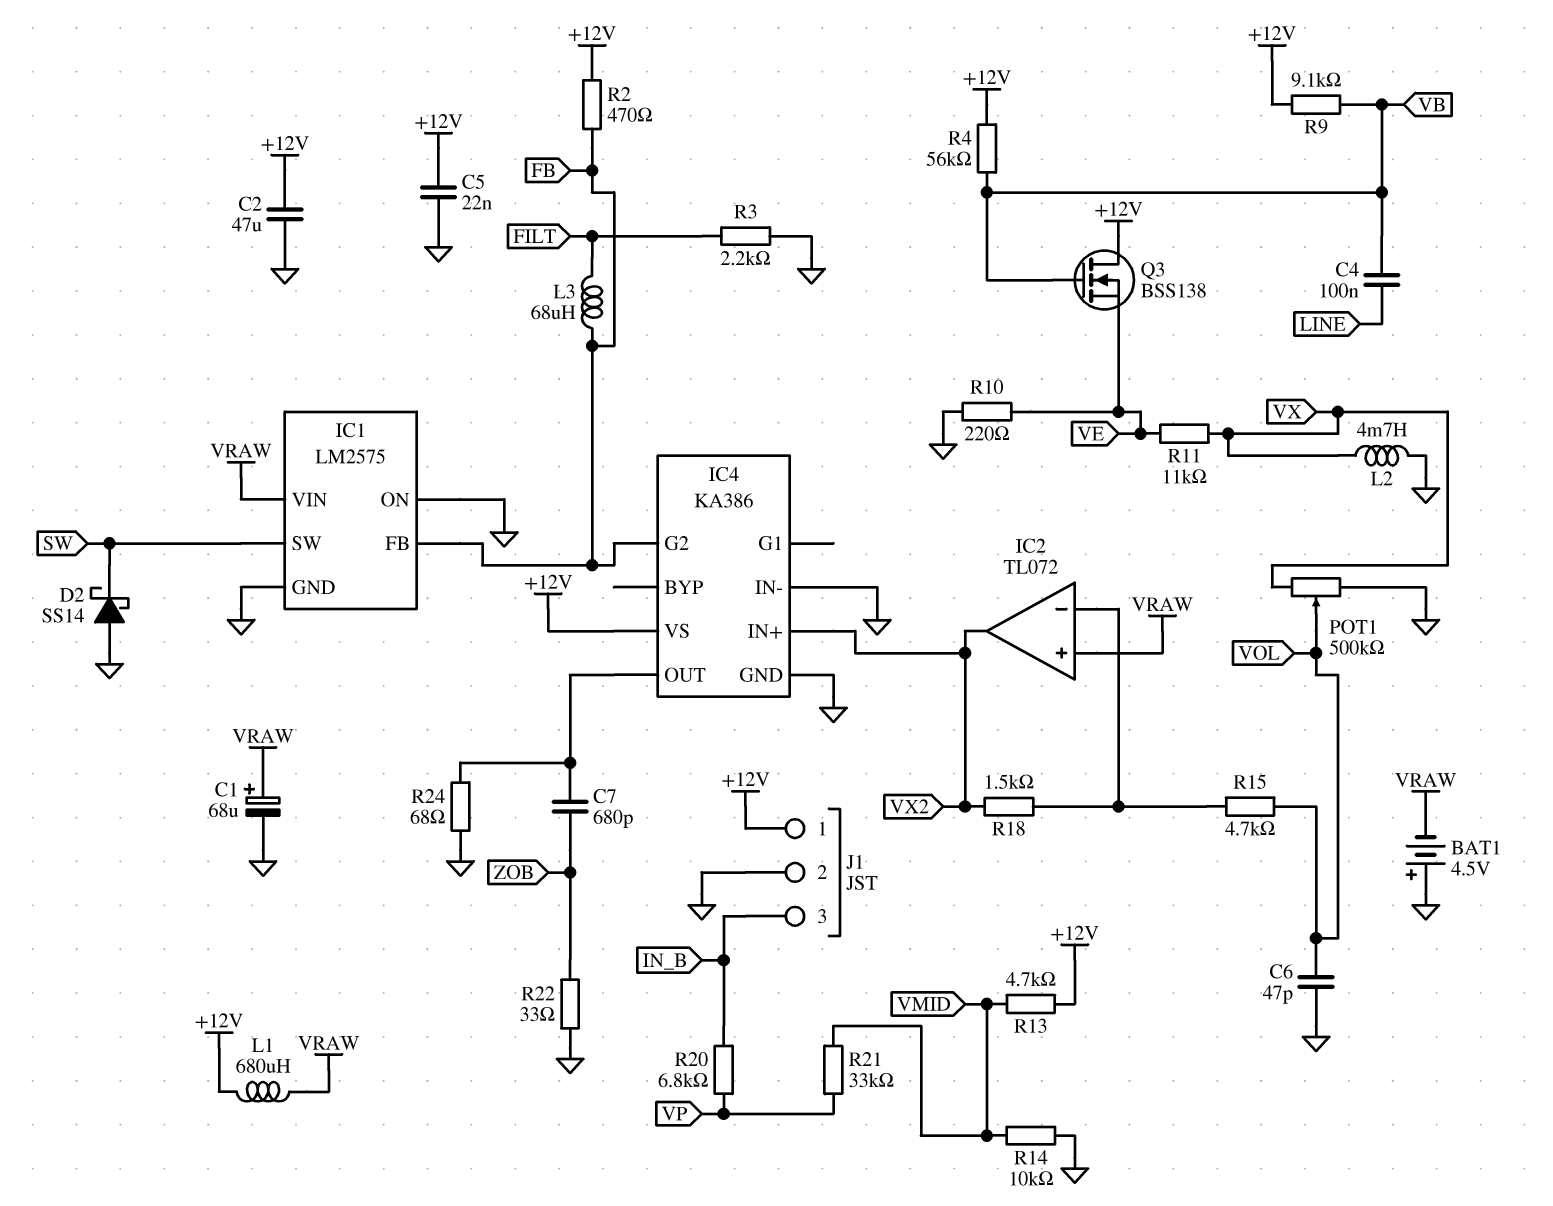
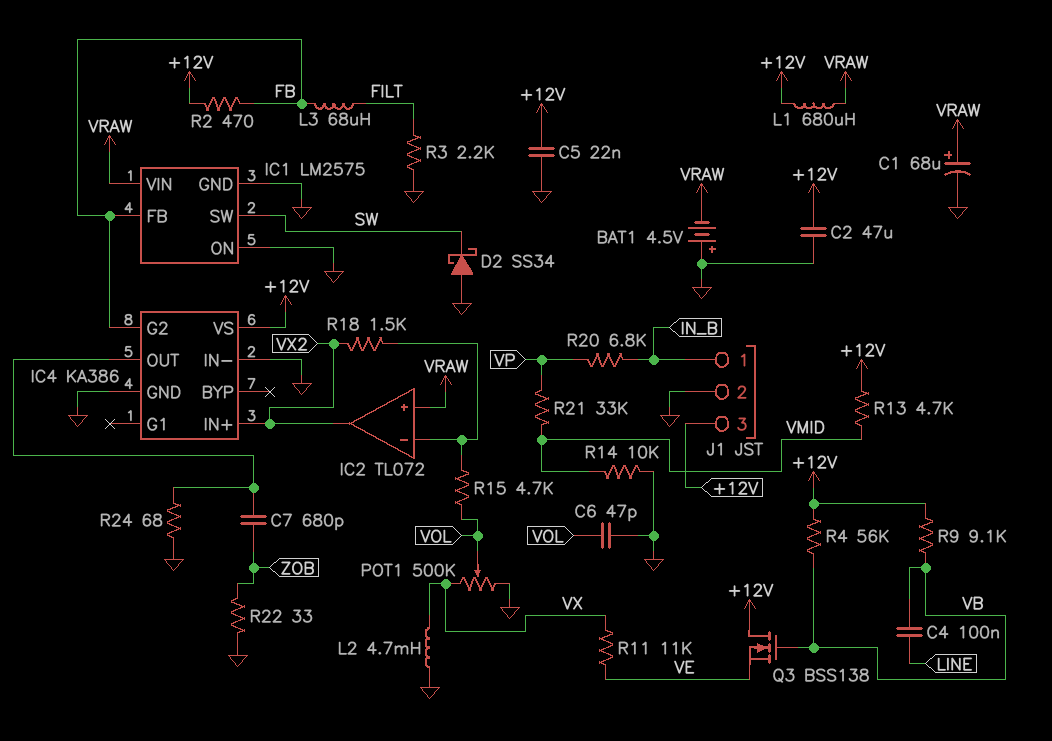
D2: schottky SS14 (A GND, K SW) -> schottky SS34 (A GND, K SW)
J1 pin 1: +12V -> IN_B
J1 pin 3: IN_B -> +12V
R10: 220 (GND, VE) -> none

